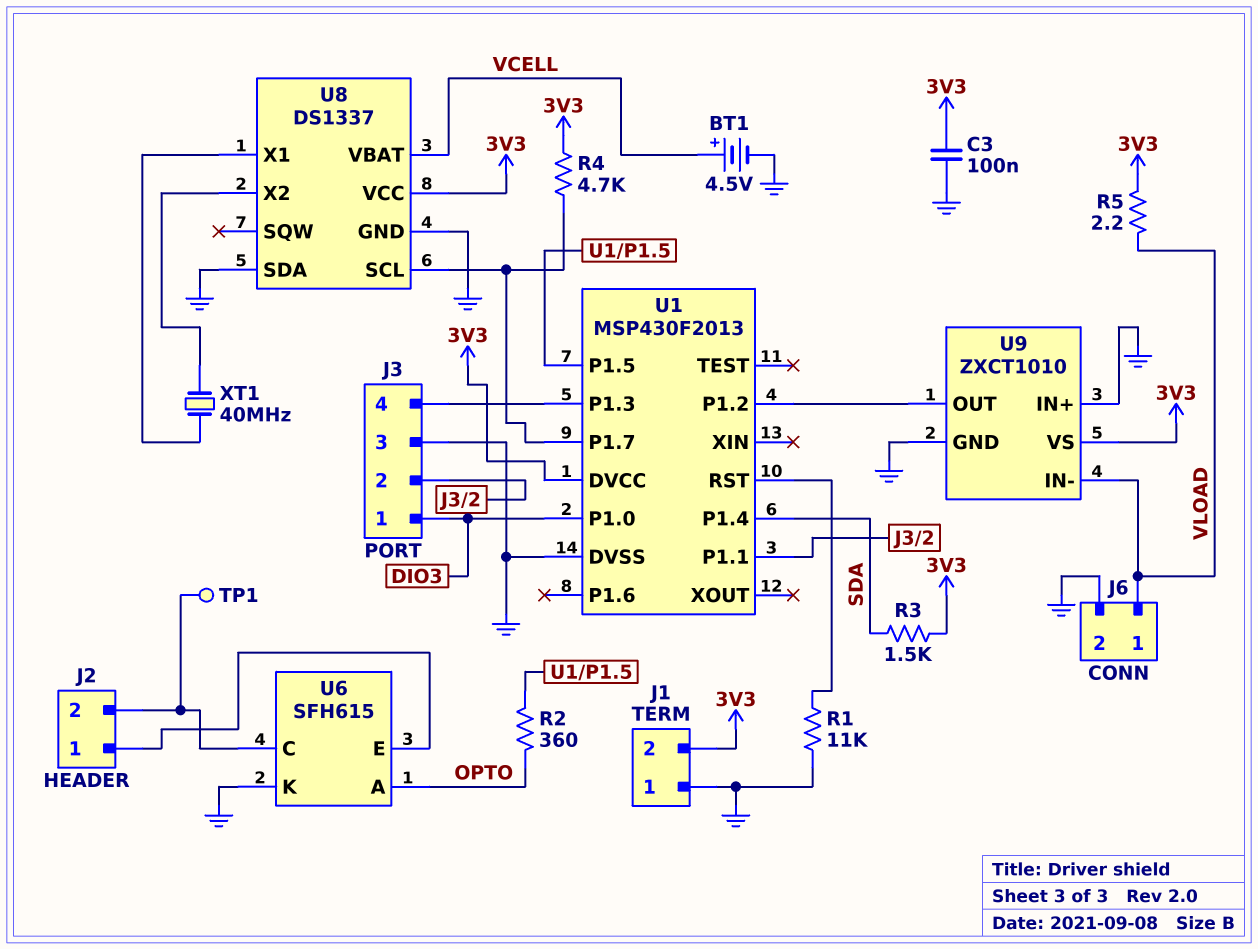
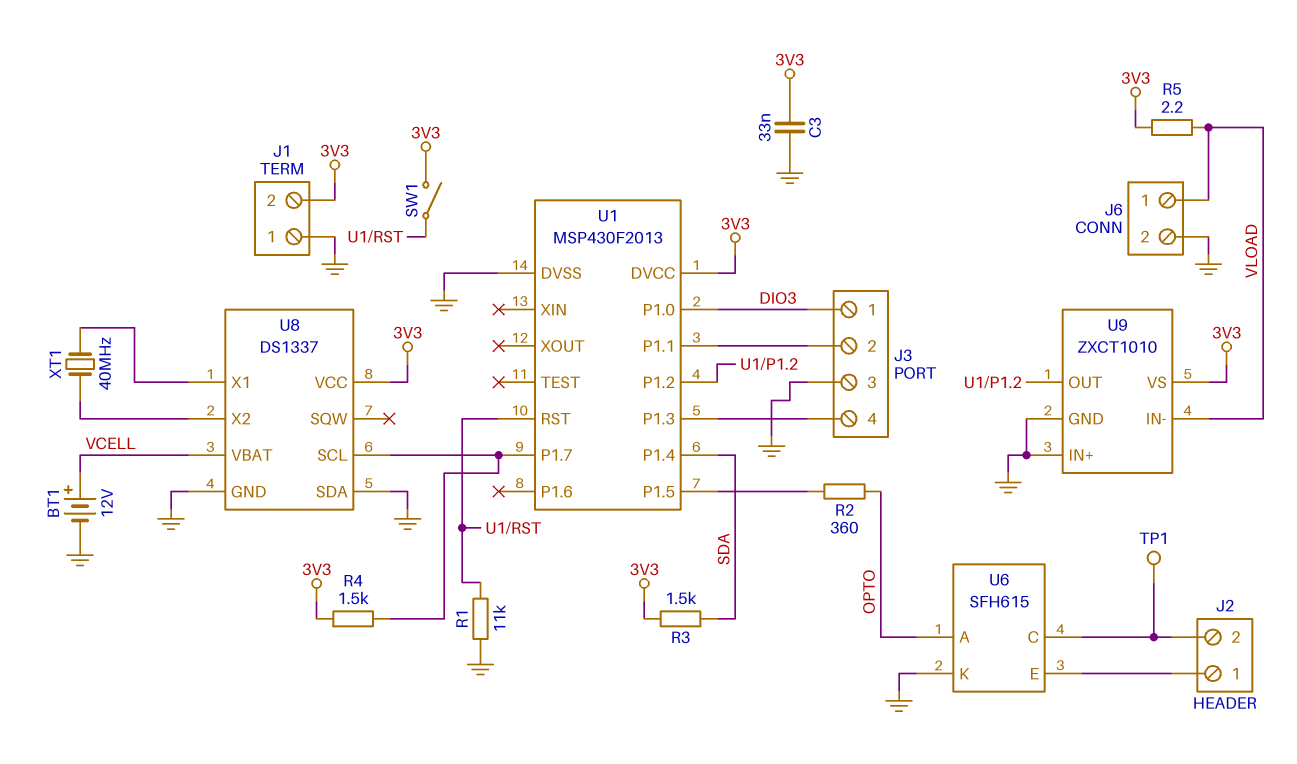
BT1: 4.5V (plus VCELL, minus GND) -> 12V (plus VCELL, minus GND)
C3: 100nF (3V3, GND) -> 33nF (3V3, GND)
R4: 4.7k (3V3, U1/P1.7) -> 1.5k (3V3, U1/P1.7)
SW1: none -> switch (3V3, U1/RST)

